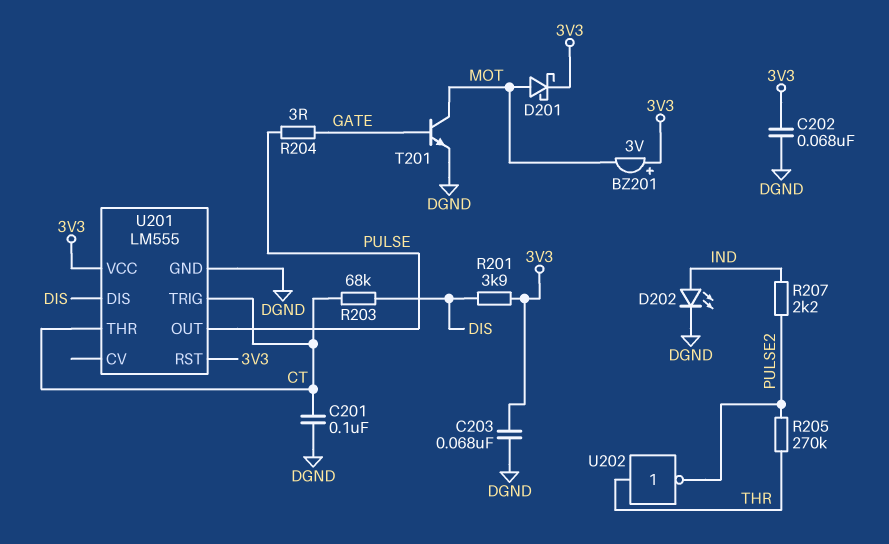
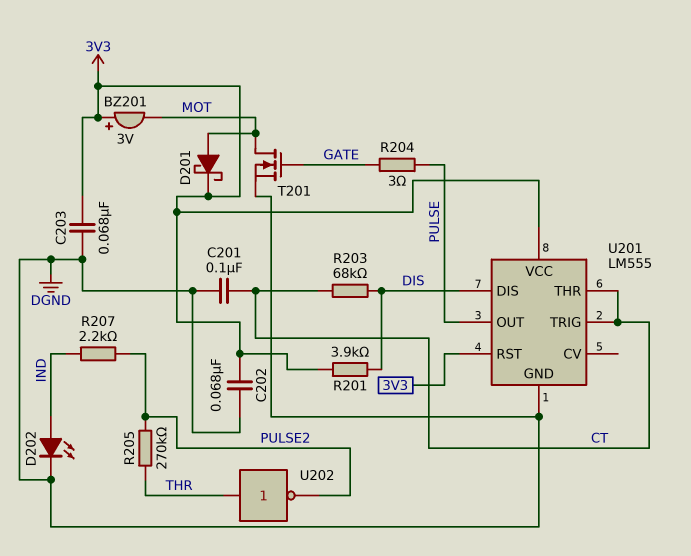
T201: NPN (B GATE, C MOT, E DGND) -> NMOS (G GATE, D MOT, S DGND)

